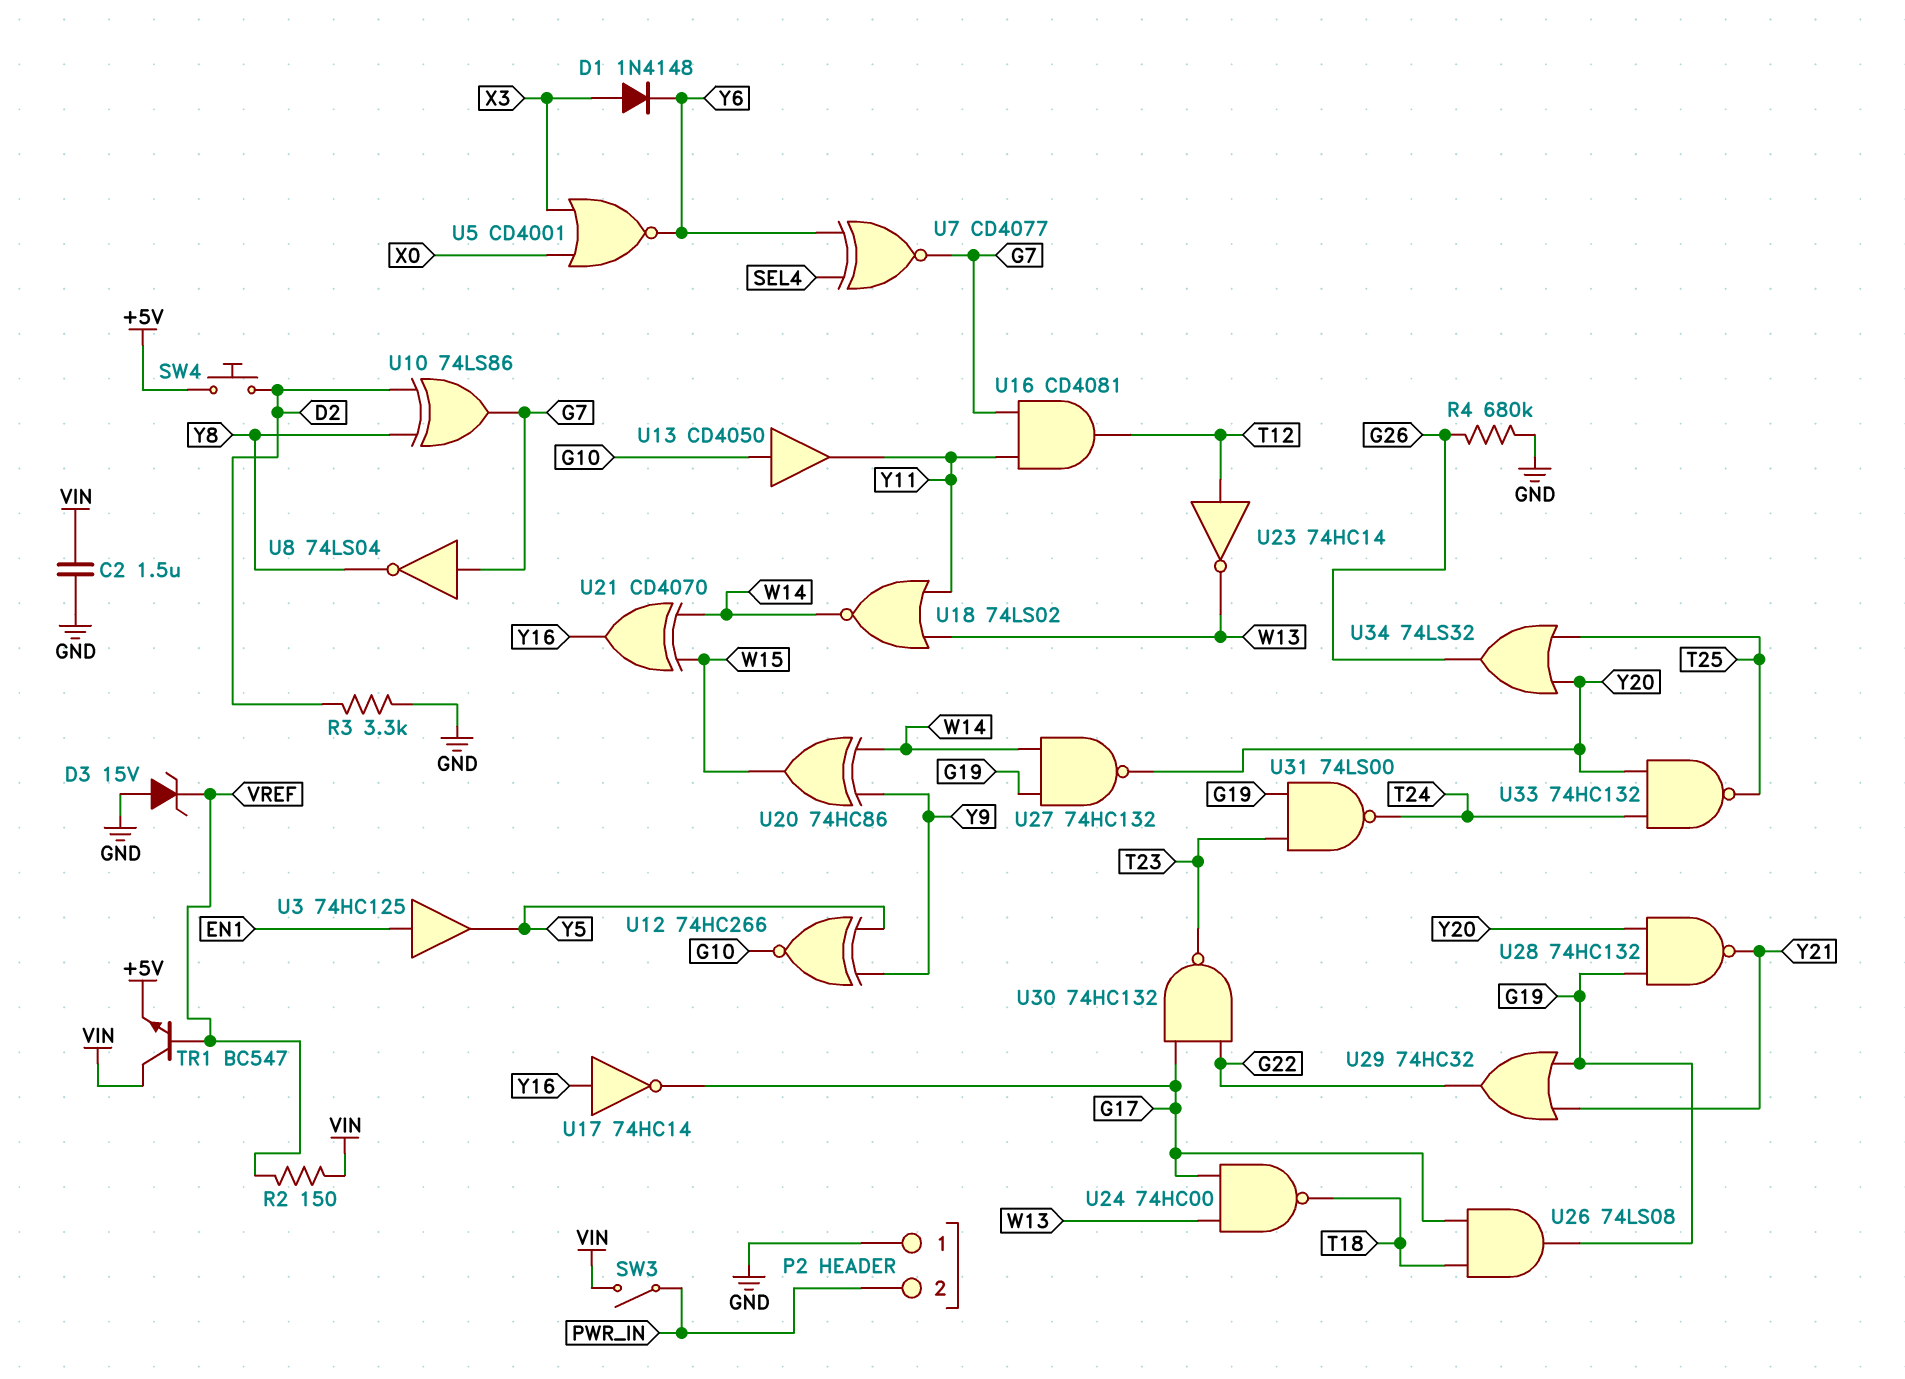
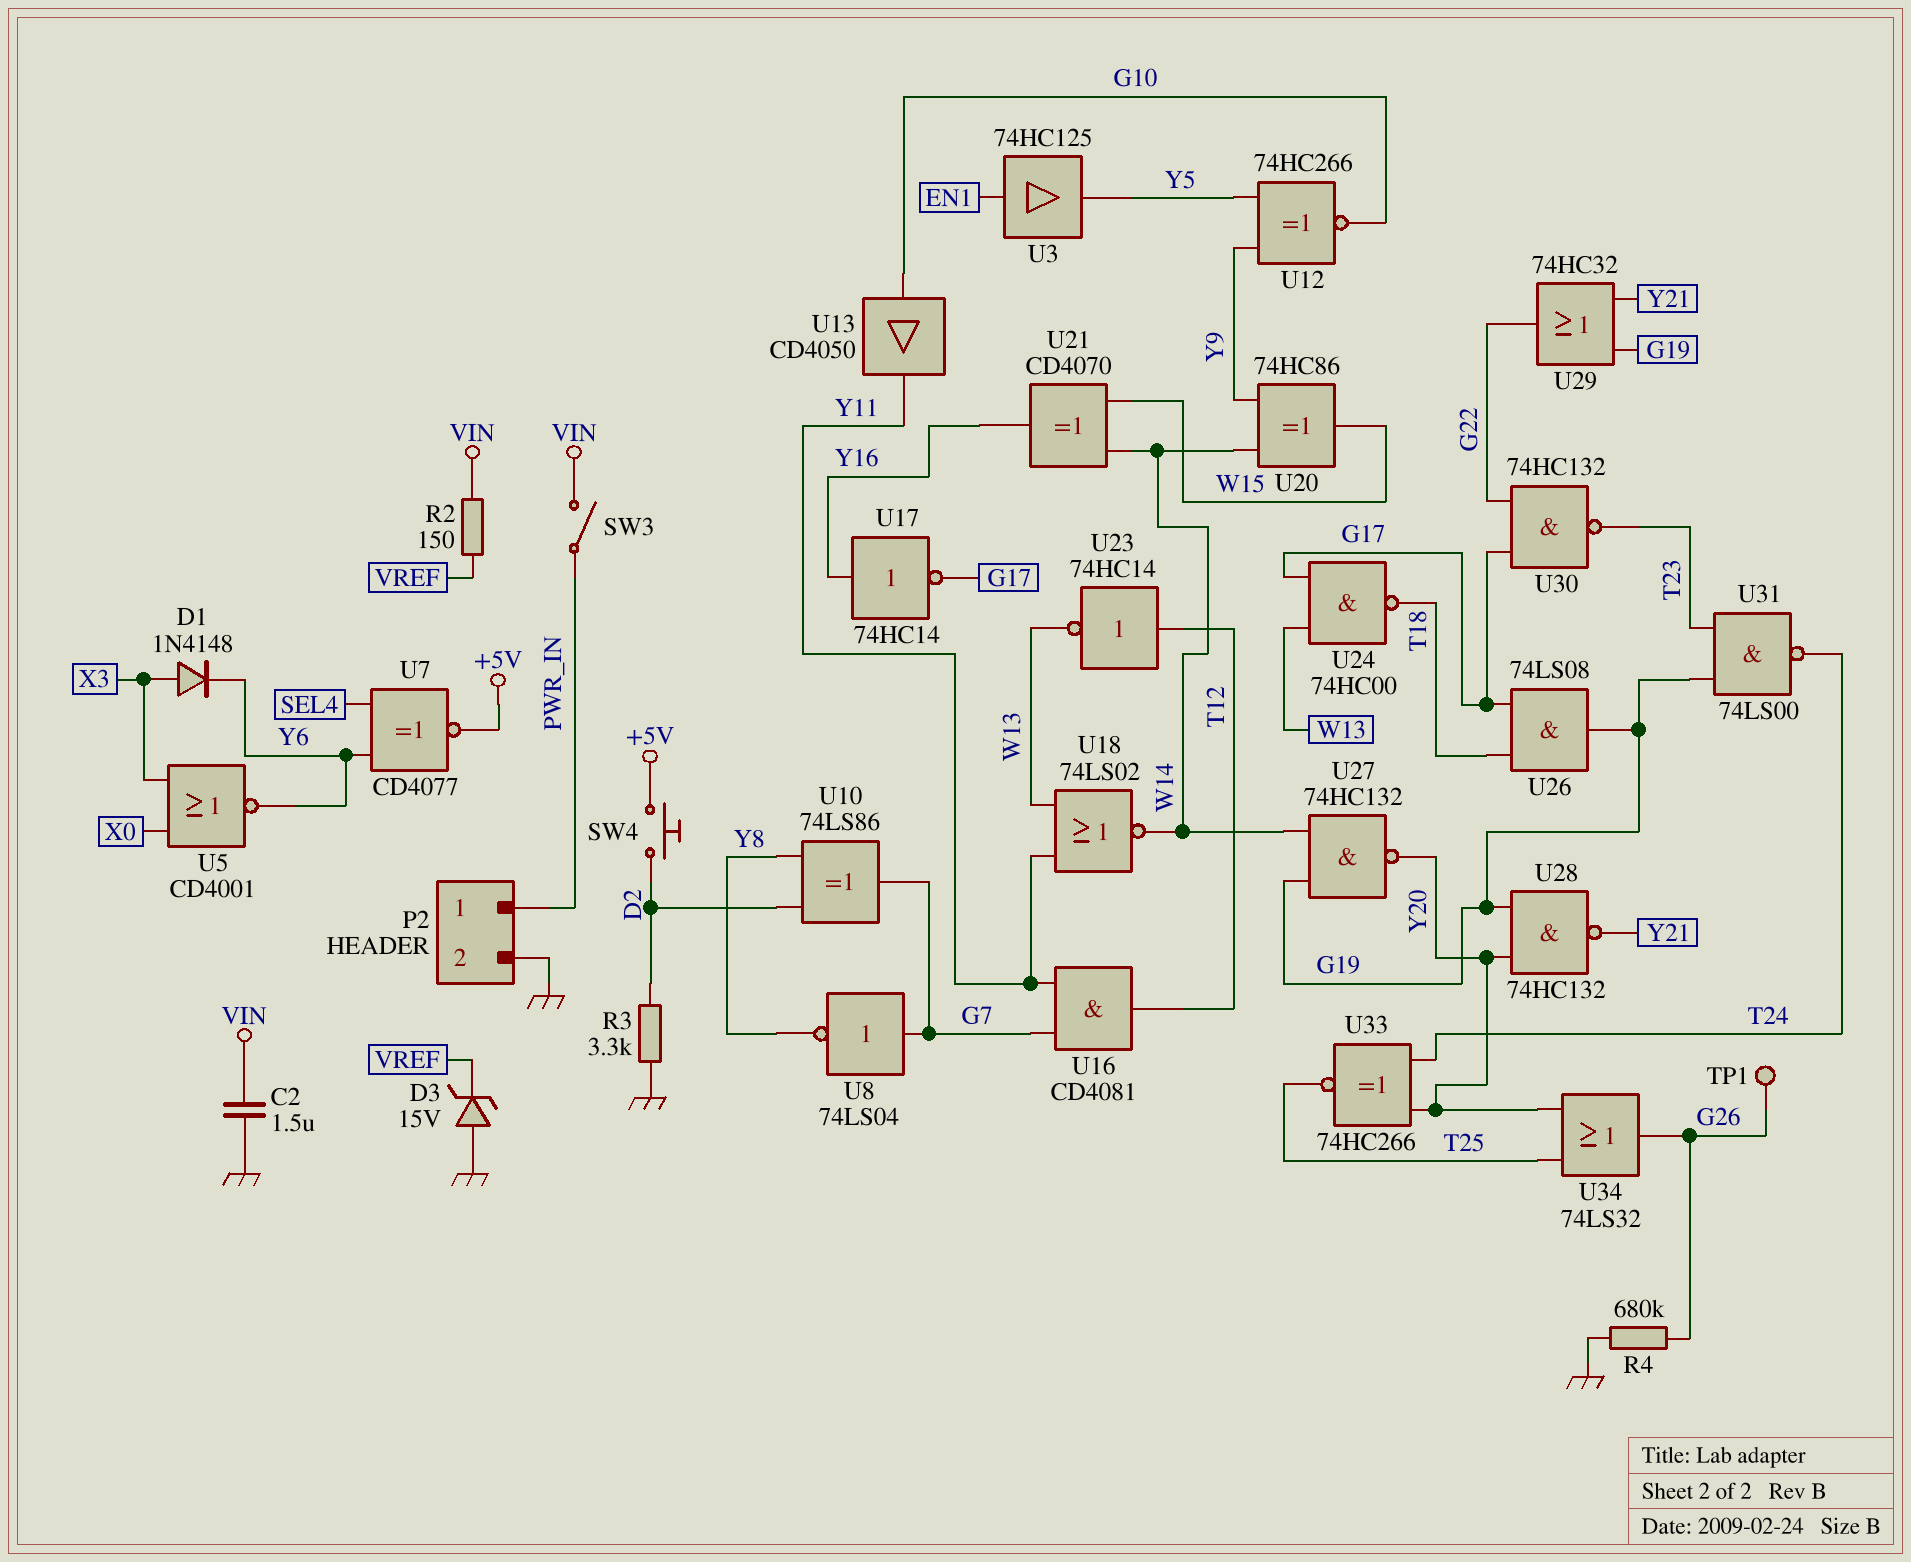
P2 pin 1: GND -> PWR_IN
P2 pin 2: PWR_IN -> GND
TP1: none -> test point (G26)
TR1: NPN BC547 (B VREF, C VIN, E +5V) -> none
U7: XNOR CD4077 (in SEL4, in Y6, out G7) -> XNOR CD4077 (in SEL4, in Y6, out +5V)
U33: NAND 74HC132 (in T24, in Y20, out T25) -> XNOR 74HC266 (in T24, in Y20, out T25)

